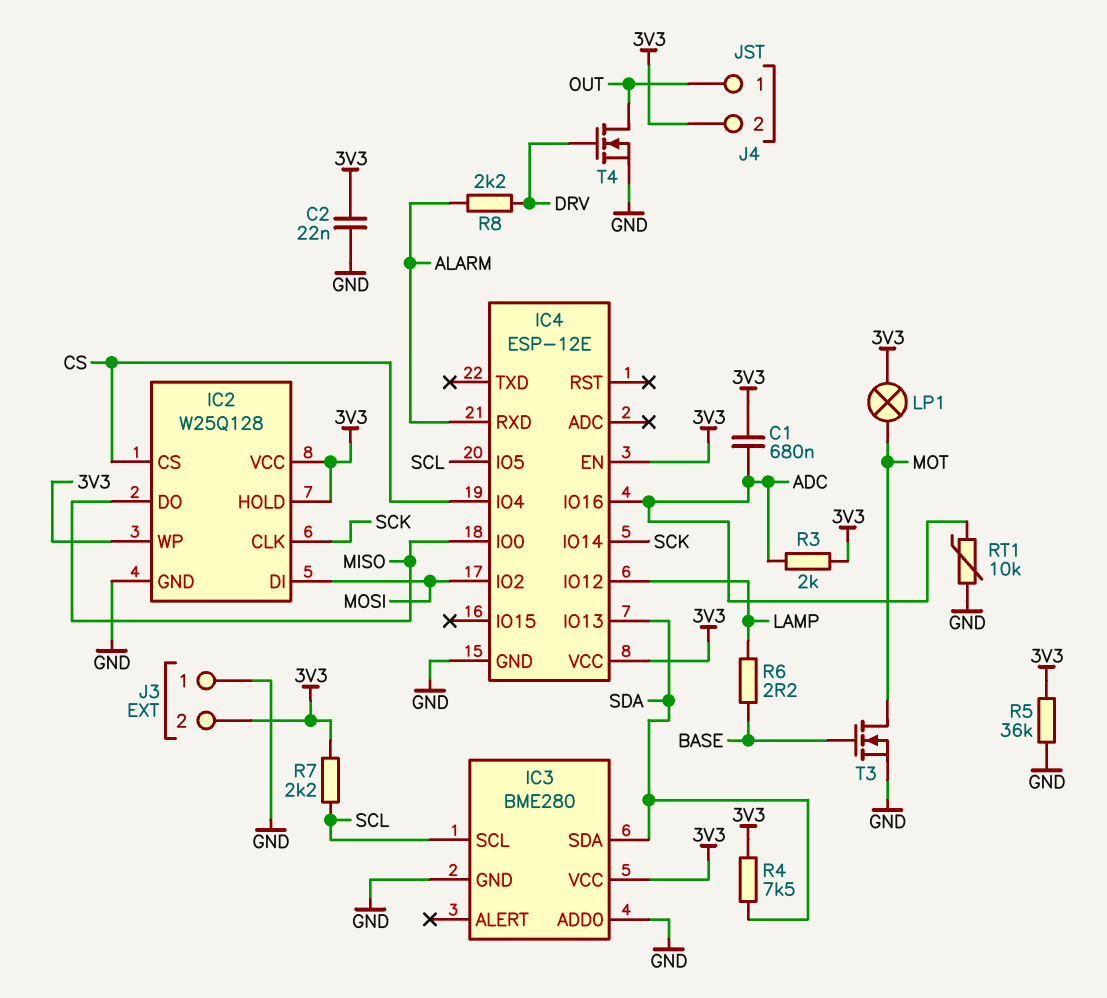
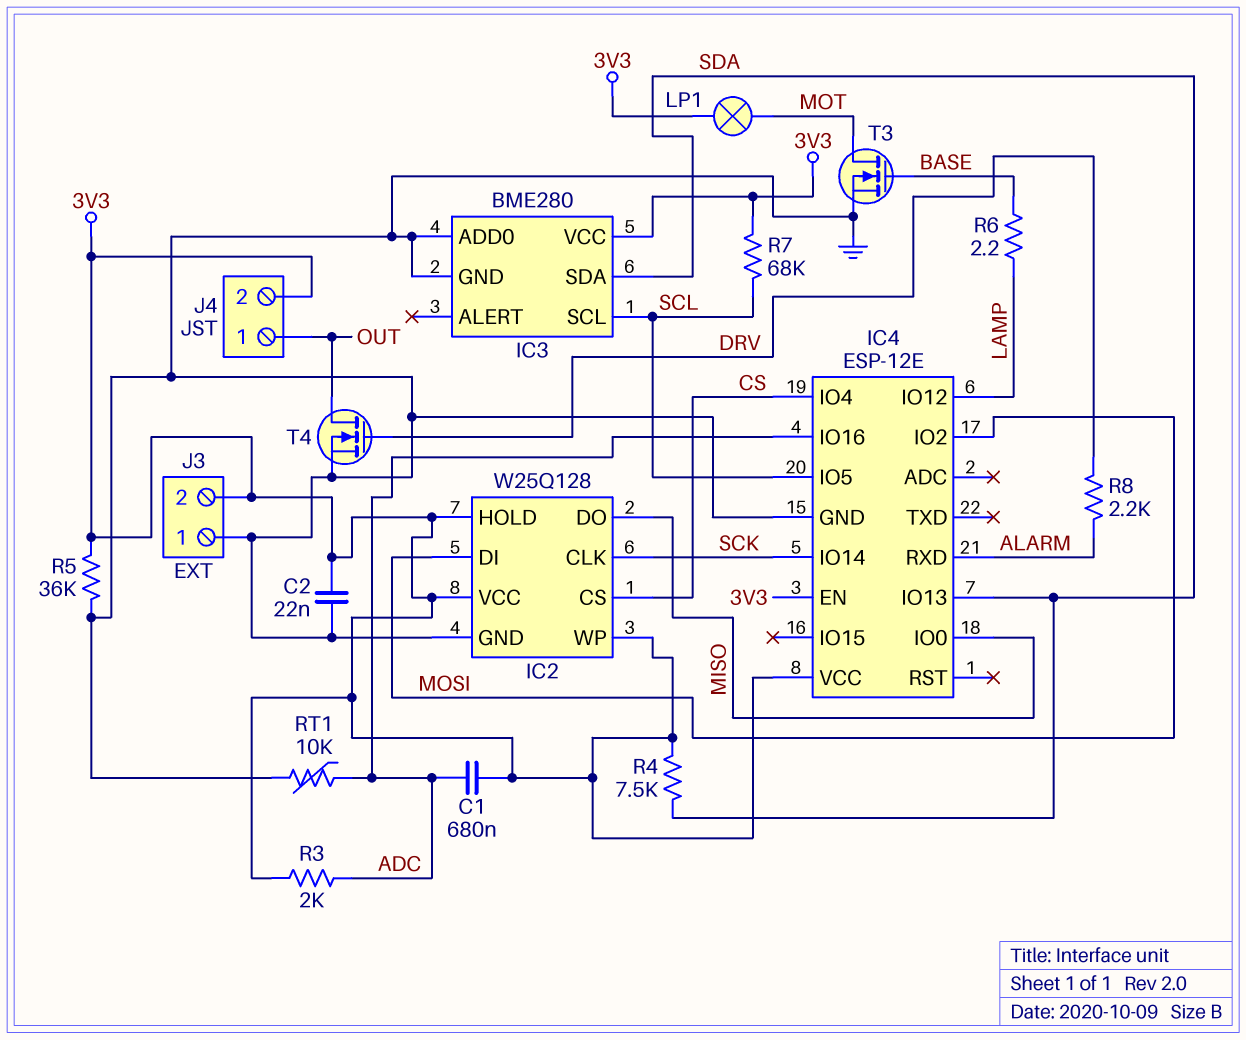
R7: 2.2k (3V3, SCL) -> 68k (3V3, SCL)

